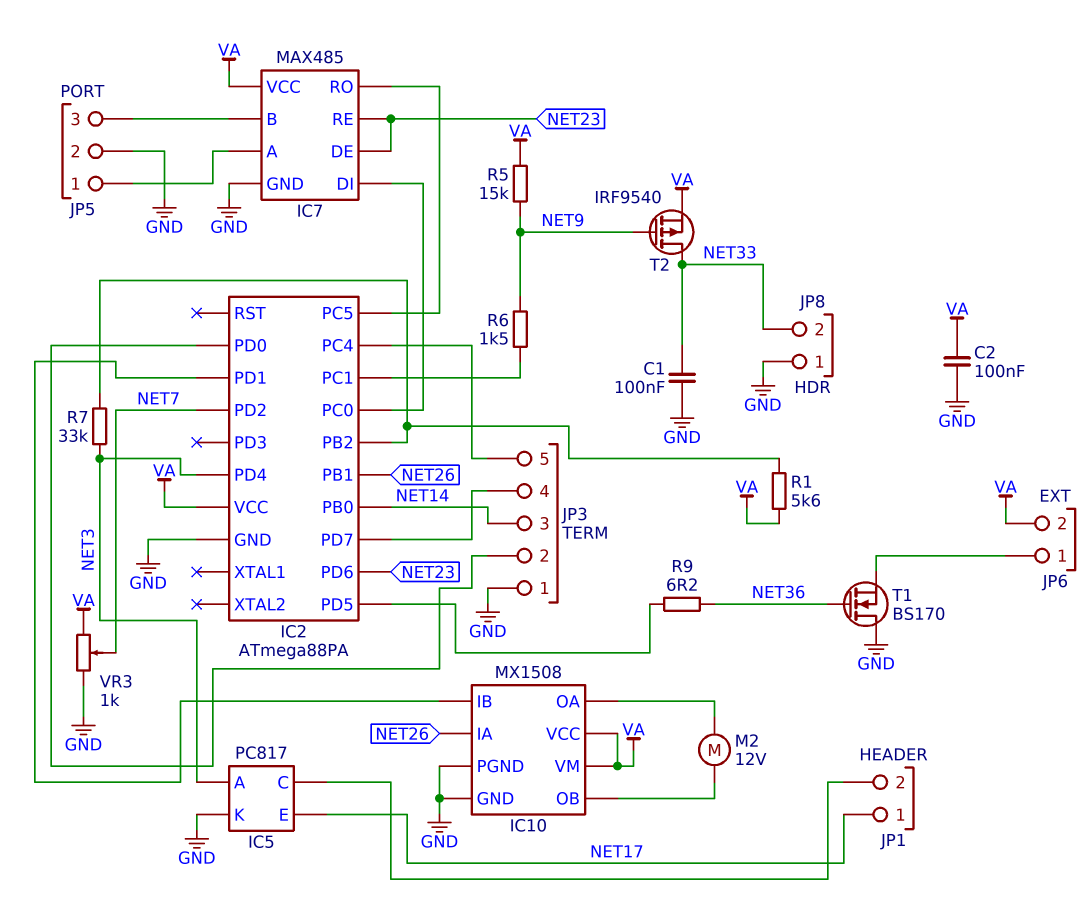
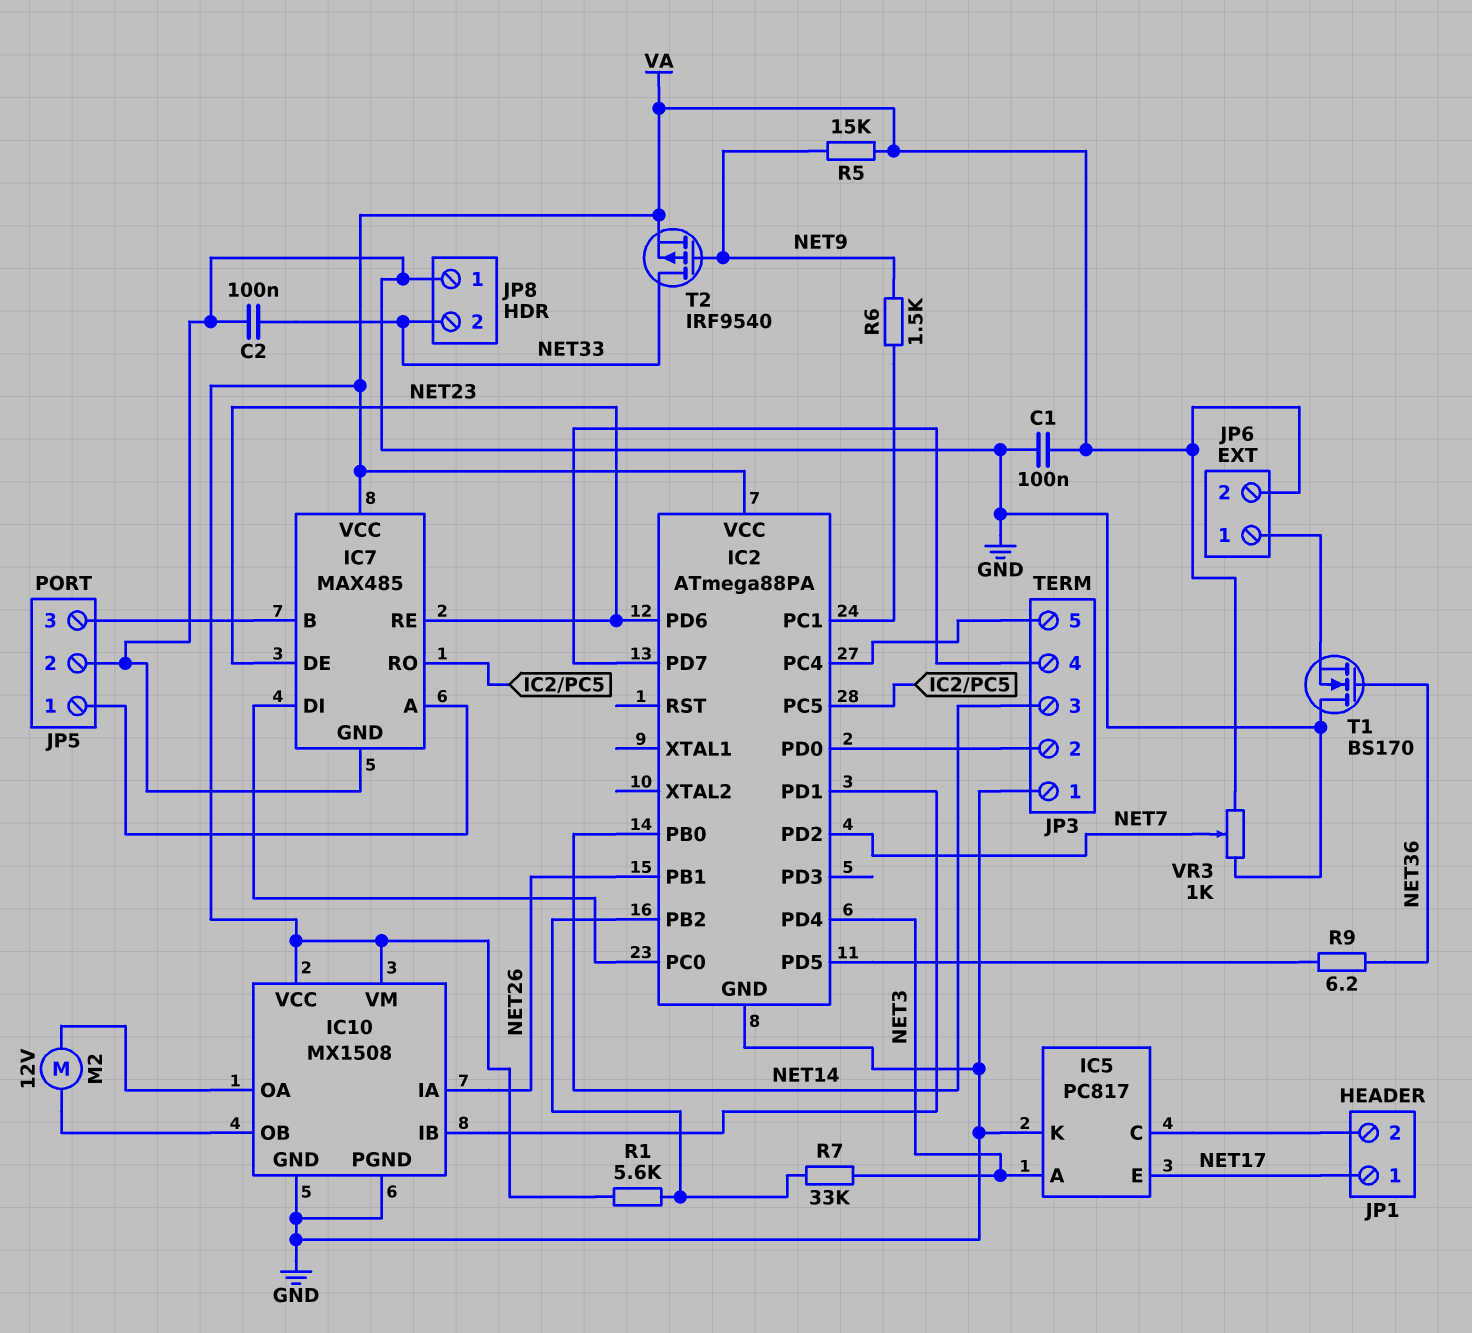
C1: 100nF (GND, NET33) -> 100nF (GND, VA)
C2: 100nF (GND, VA) -> 100nF (GND, NET33)

